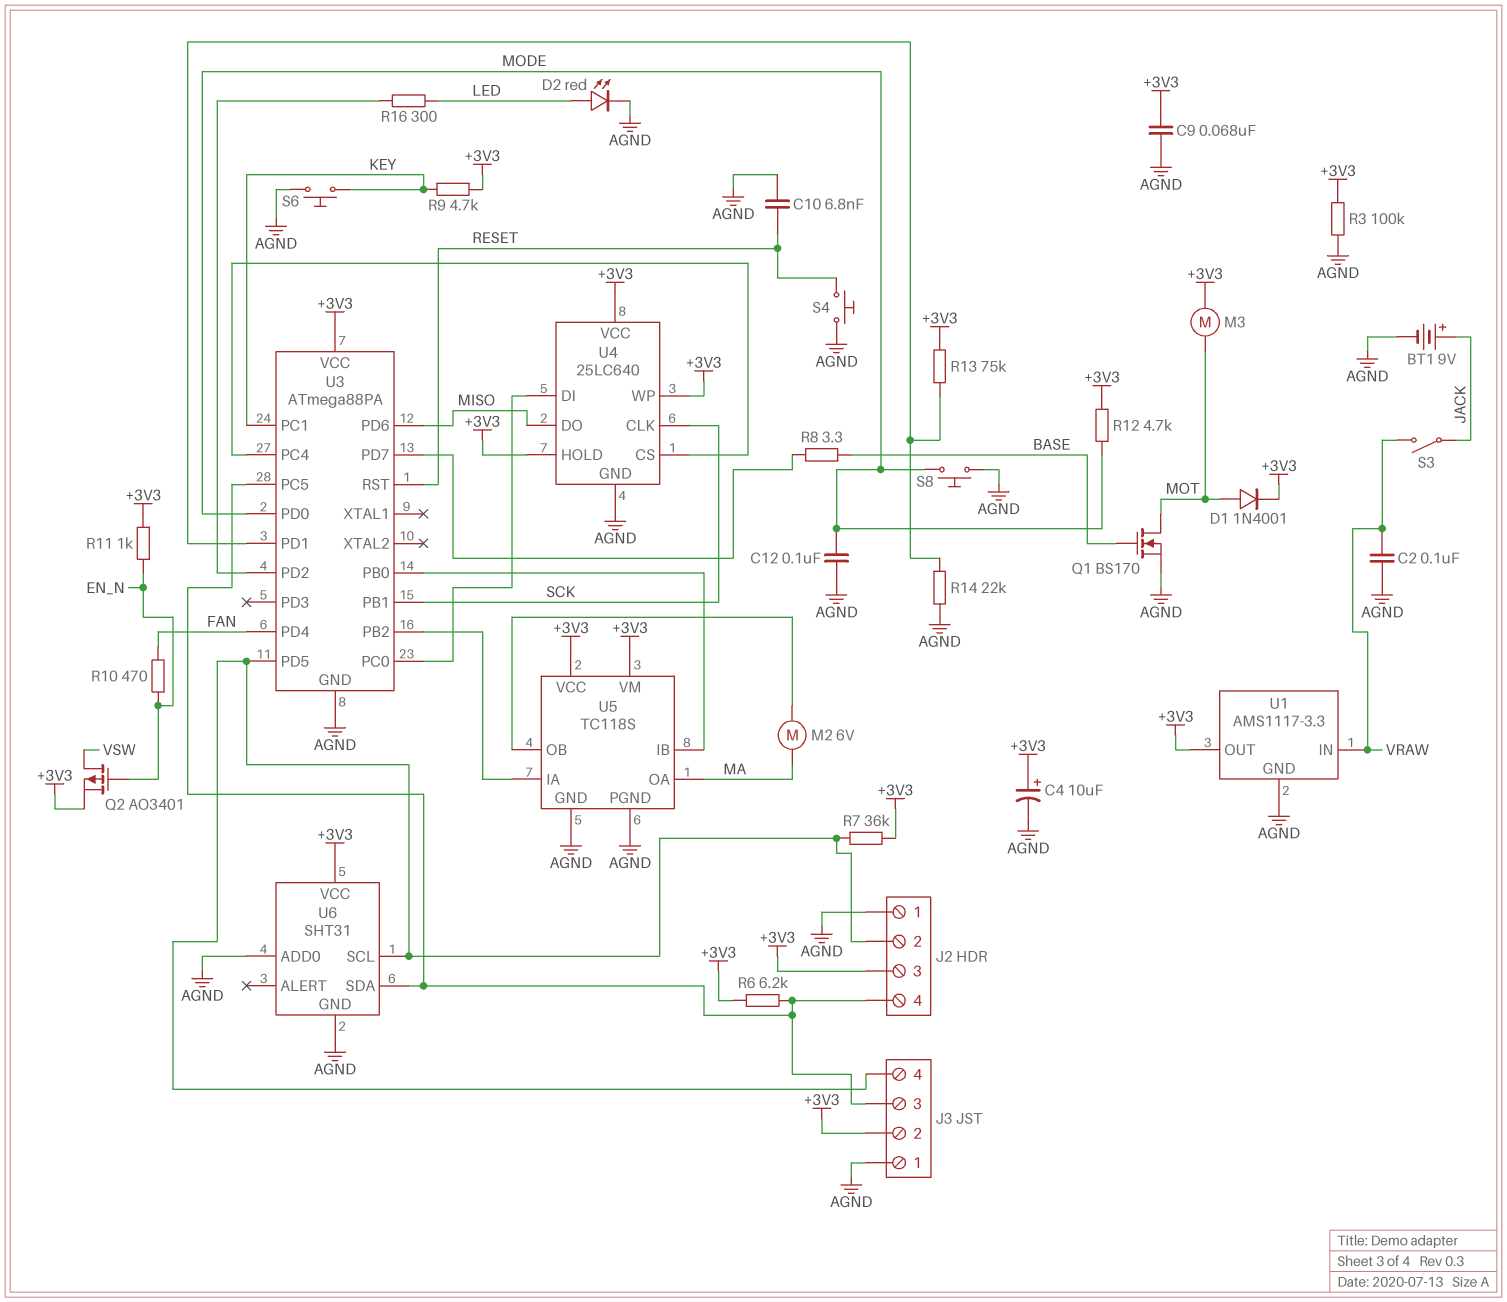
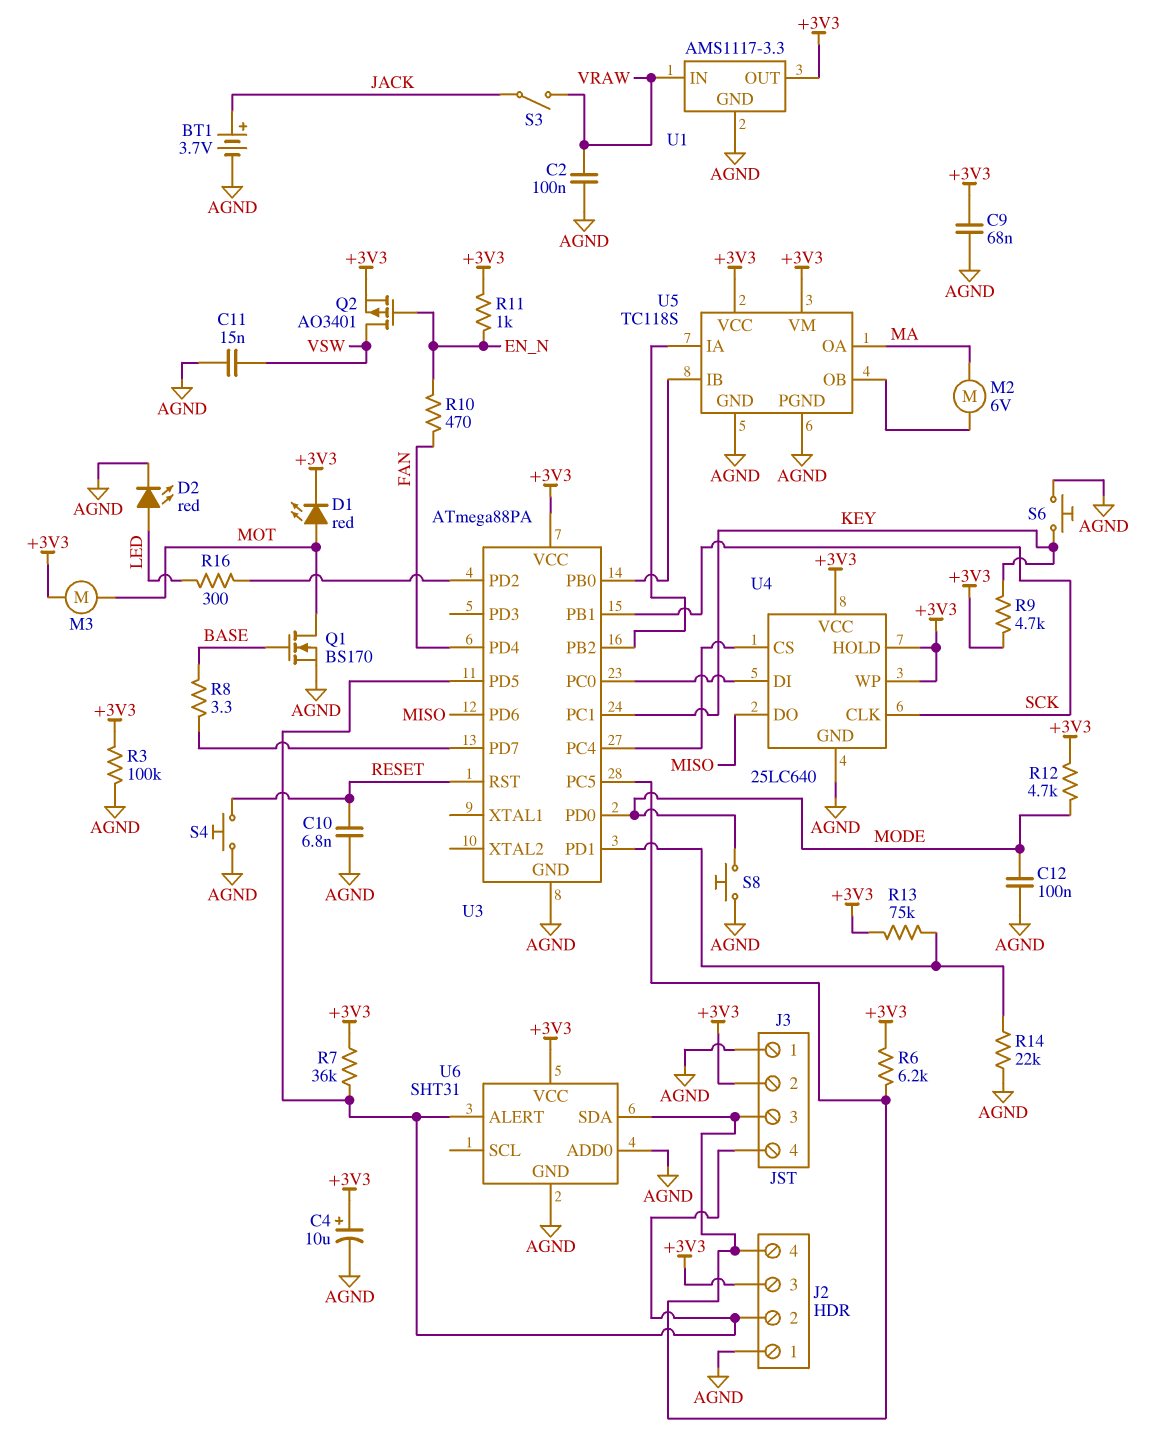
BT1: 9V (plus JACK, minus AGND) -> 3.7V (plus JACK, minus AGND)
C11: none -> 15nF (AGND, VSW)
D1: diode 1N4001 (A MOT, K +3V3) -> LED red (A MOT, K +3V3)
U6 pin ALERT: none -> J2/2
U6 pin SCL: J2/2 -> none

